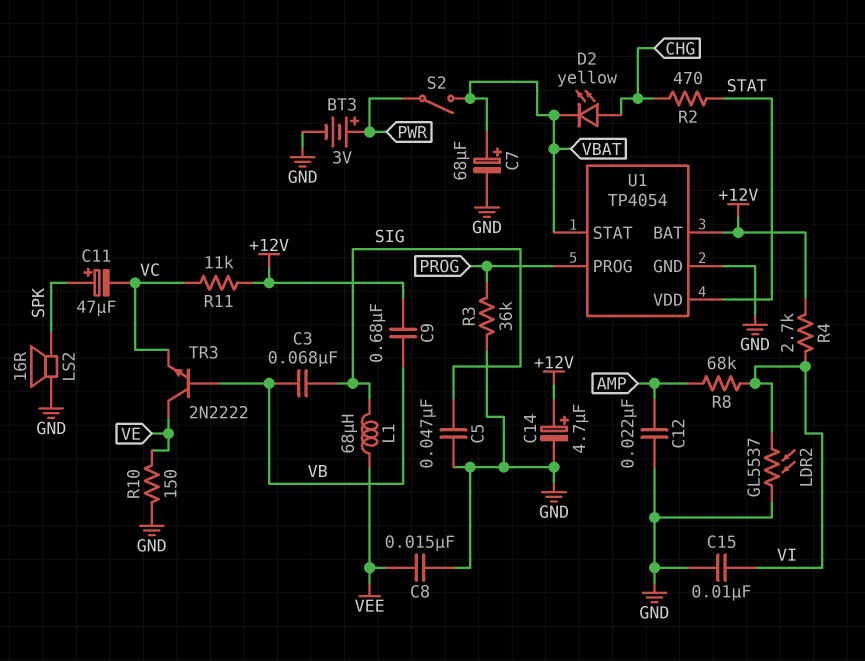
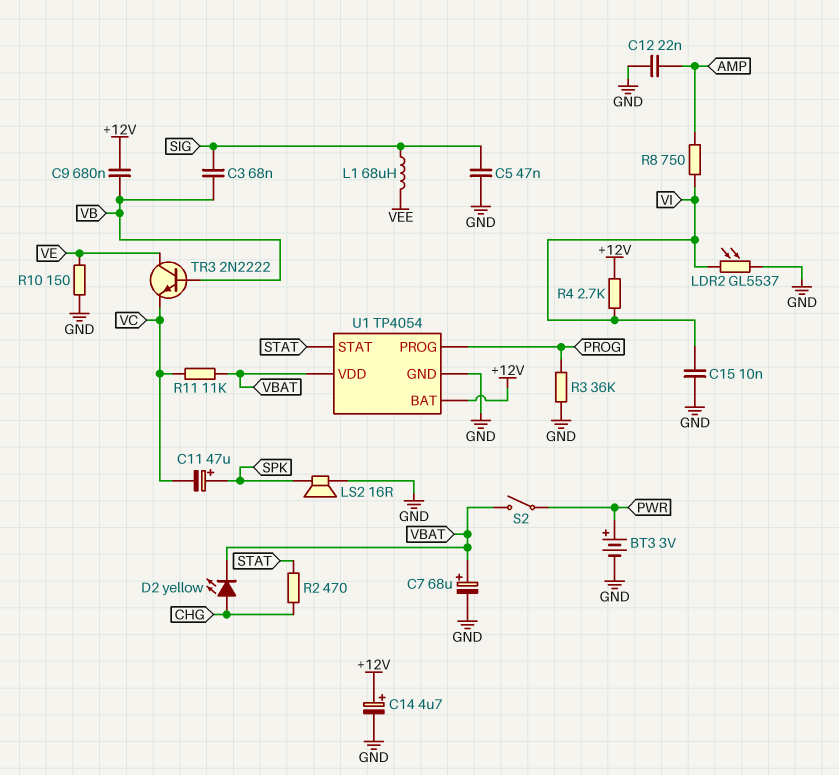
C8: 15nF (GND, VEE) -> none
R8: 68k (AMP, VI) -> 750 (AMP, VI)
R11: 11k (+12V, VC) -> 11k (VBAT, VC)
U1 pin STAT: VBAT -> STAT
U1 pin VDD: STAT -> VBAT

